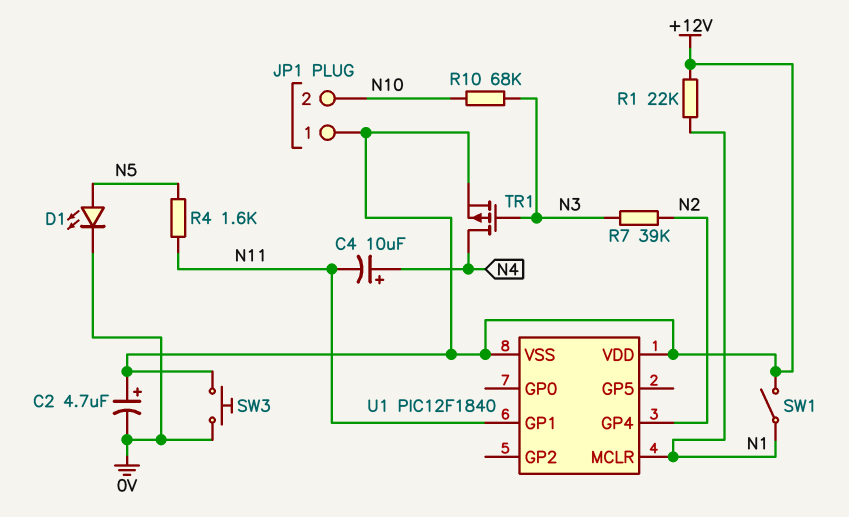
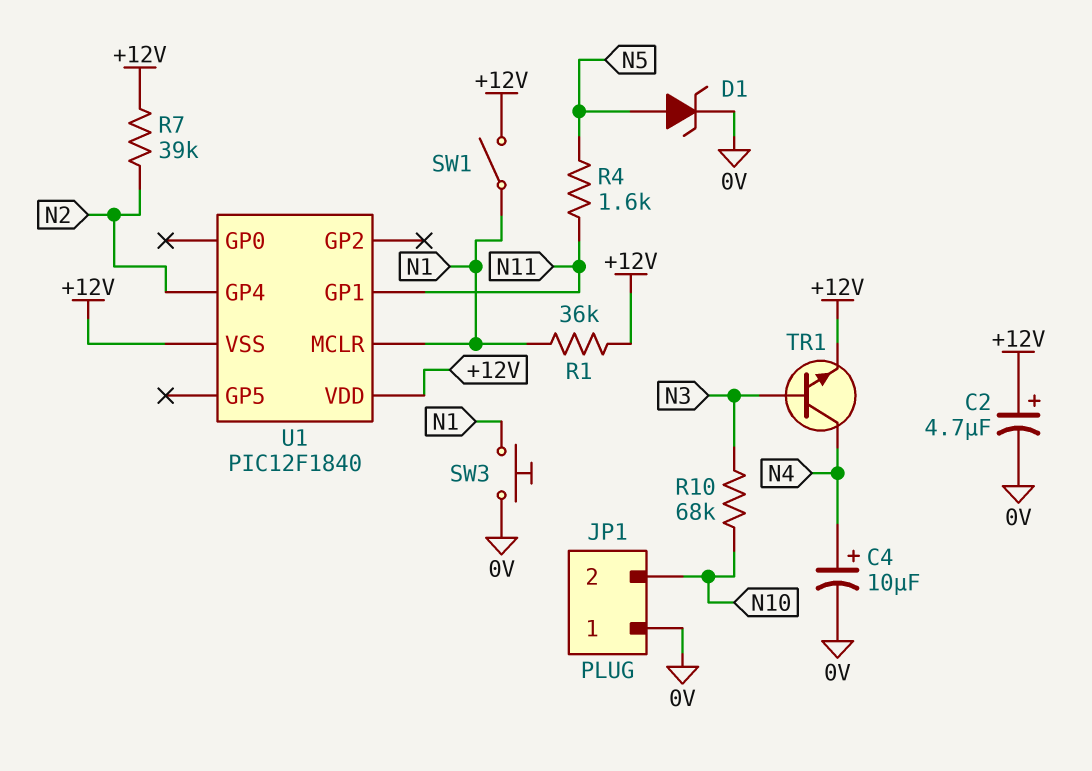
C4: 10uF (plus N4, minus N11) -> 10uF (plus N4, minus 0V)
D1: LED (A N5, K 0V) -> zener (A N5, K 0V)
JP1 pin 1: +12V -> 0V
R1: 22k (+12V, N1) -> 36k (+12V, N1)
R7: 39k (N2, N3) -> 39k (+12V, N2)
SW3: button (+12V, 0V) -> button (0V, N1)
TR1: PMOS (G N3, D N4, S +12V) -> NPN (B N3, C N4, E +12V)

